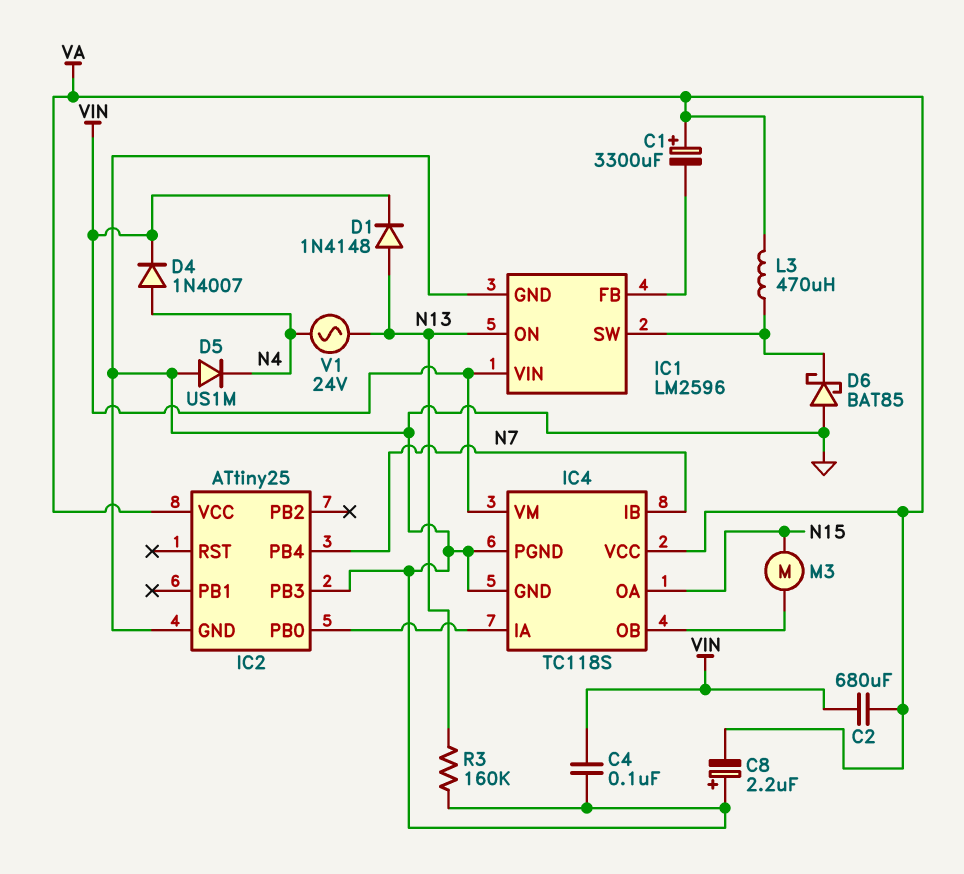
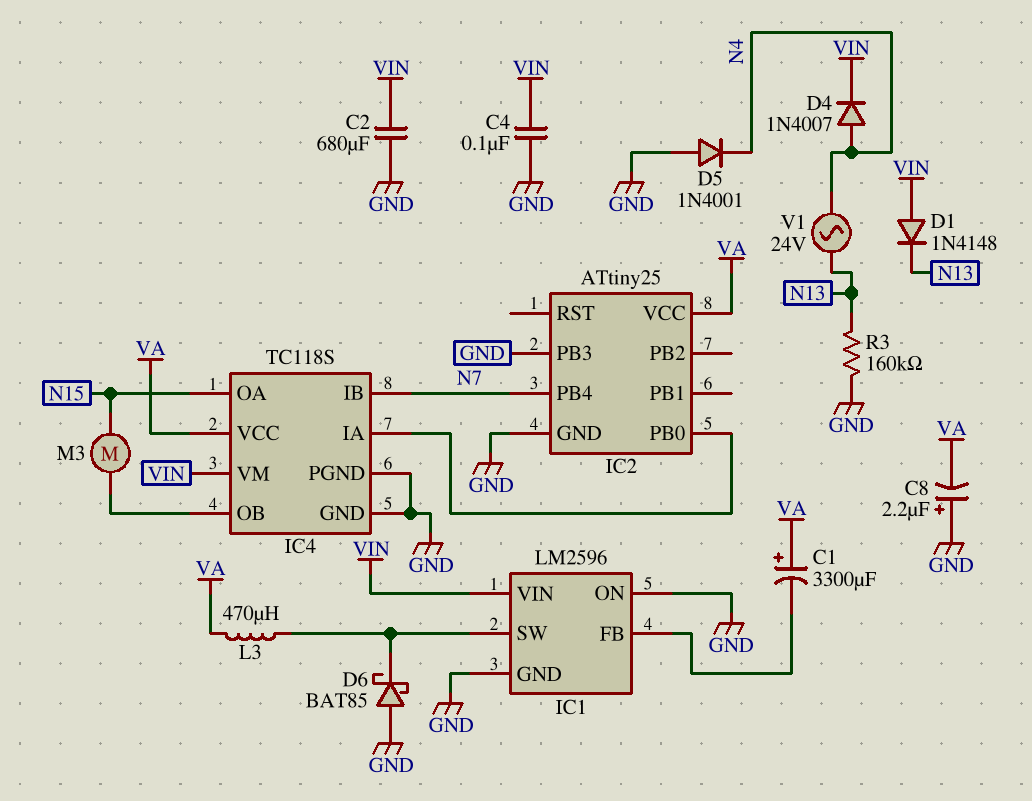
C2: 680uF (VA, VIN) -> 680uF (GND, VIN)
D1: diode 1N4148 (A N13, K VIN) -> diode 1N4148 (A VIN, K N13)
D5: diode US1M (A GND, K N4) -> diode 1N4001 (A GND, K N4)
IC1 pin ON: N13 -> GND

